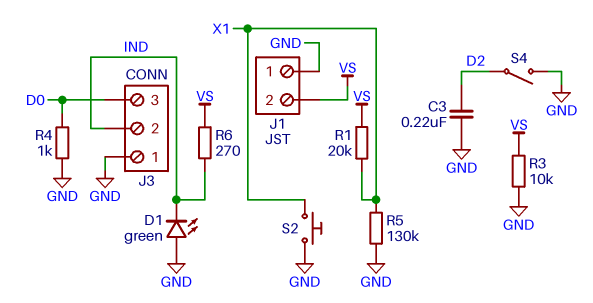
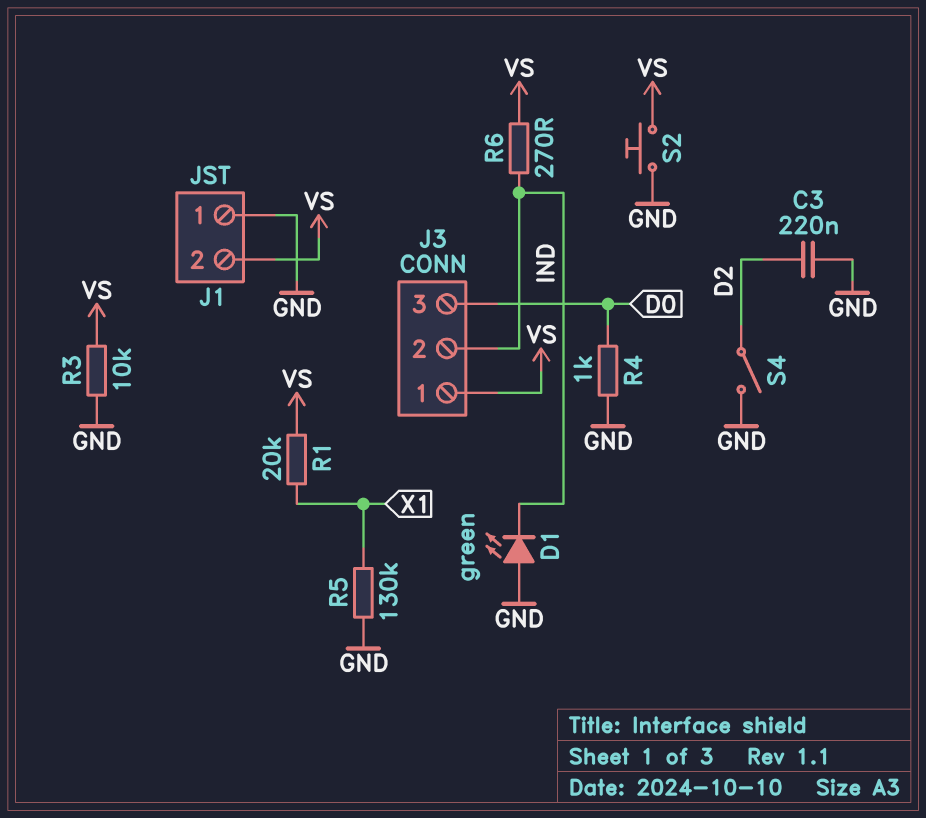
J3 pin 1: GND -> VS
S2: button (GND, X1) -> button (GND, VS)

